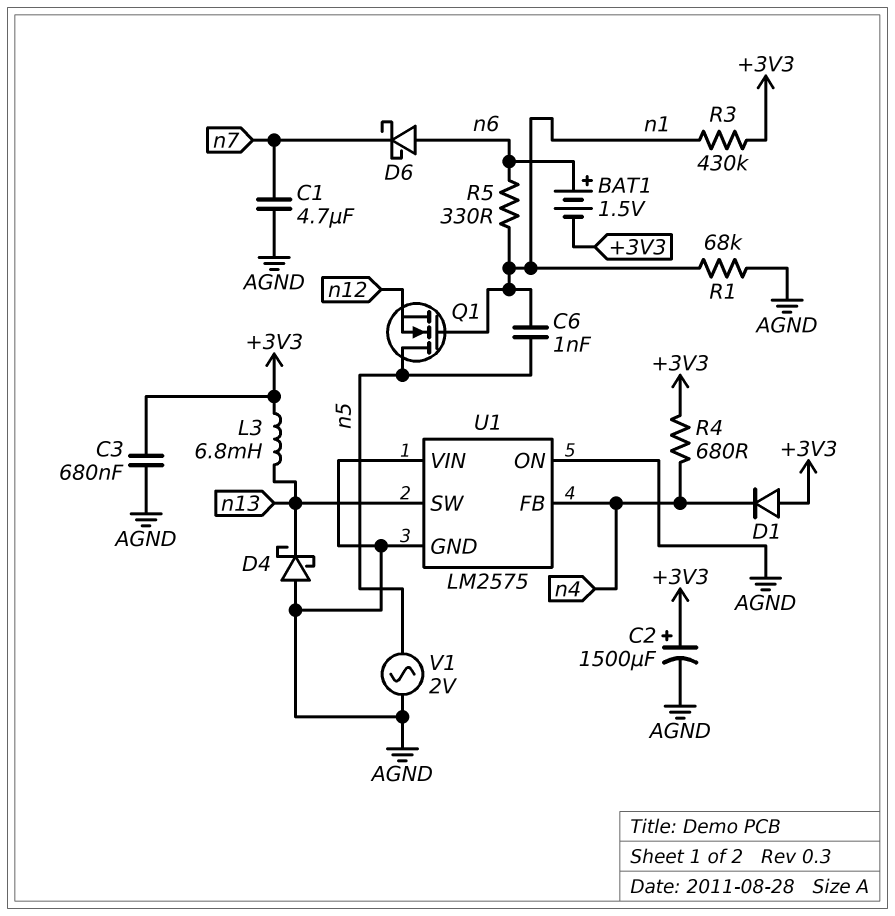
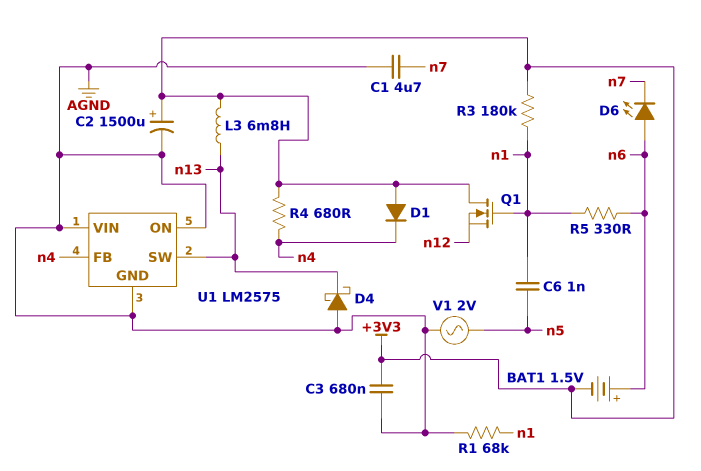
D6: schottky (A n6, K n7) -> LED (A n6, K n7)
Q1: NMOS (G n1, D n5, S n12) -> NMOS (G n1, D +3V3, S n12)
R3: 430k (+3V3, n1) -> 180k (+3V3, n1)

